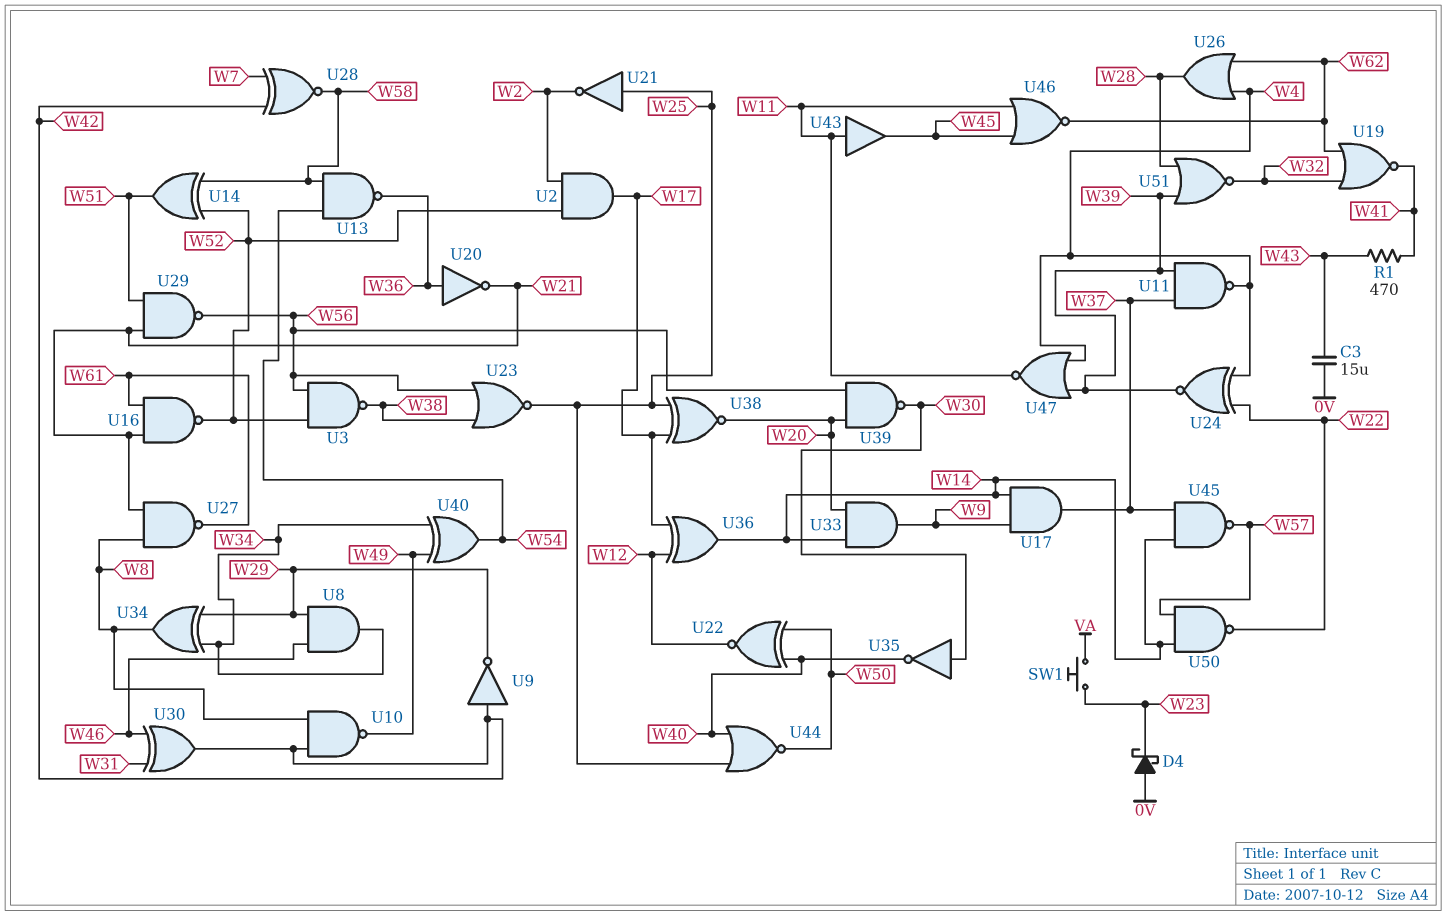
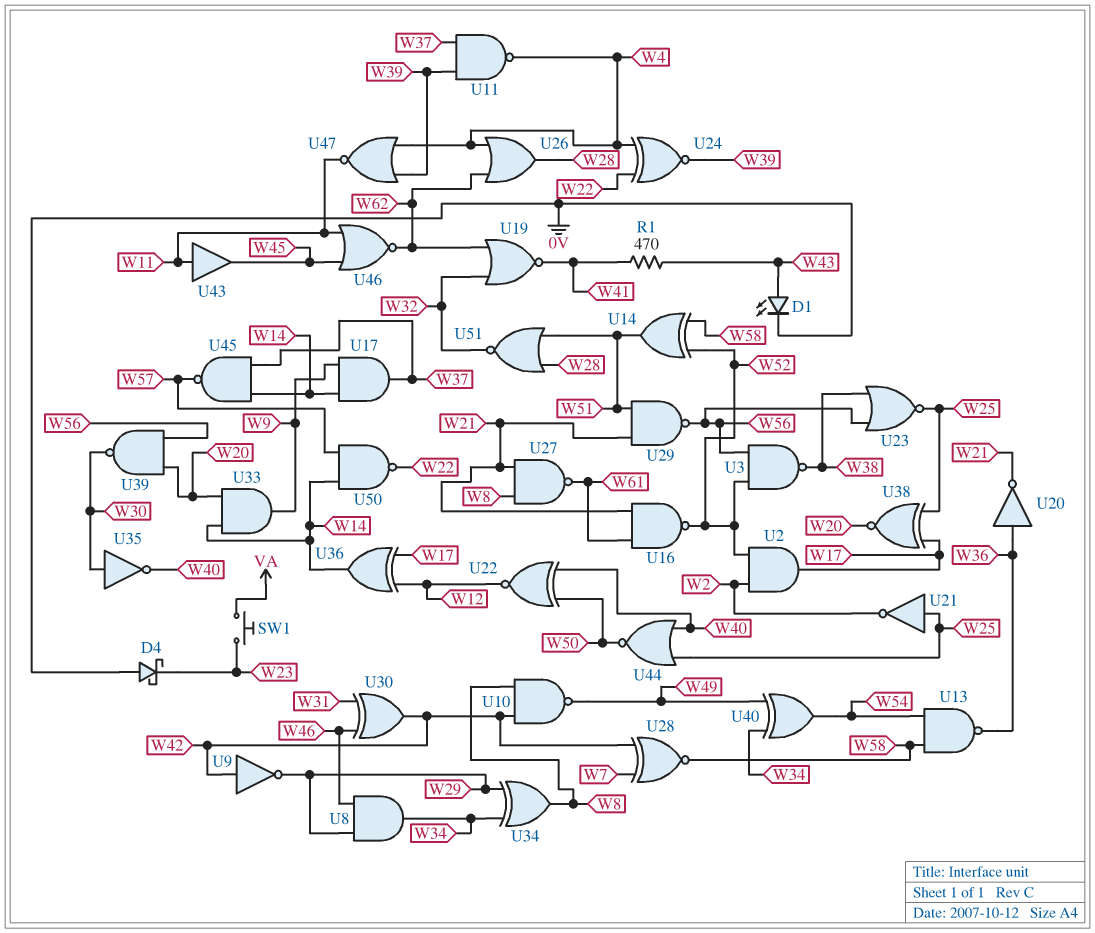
C3: 15uF (0V, W43) -> none
D1: none -> LED (A W43, K 0V)
U51: NOR (in W28, in W39, out W32) -> NOR (in W28, in W51, out W32)

